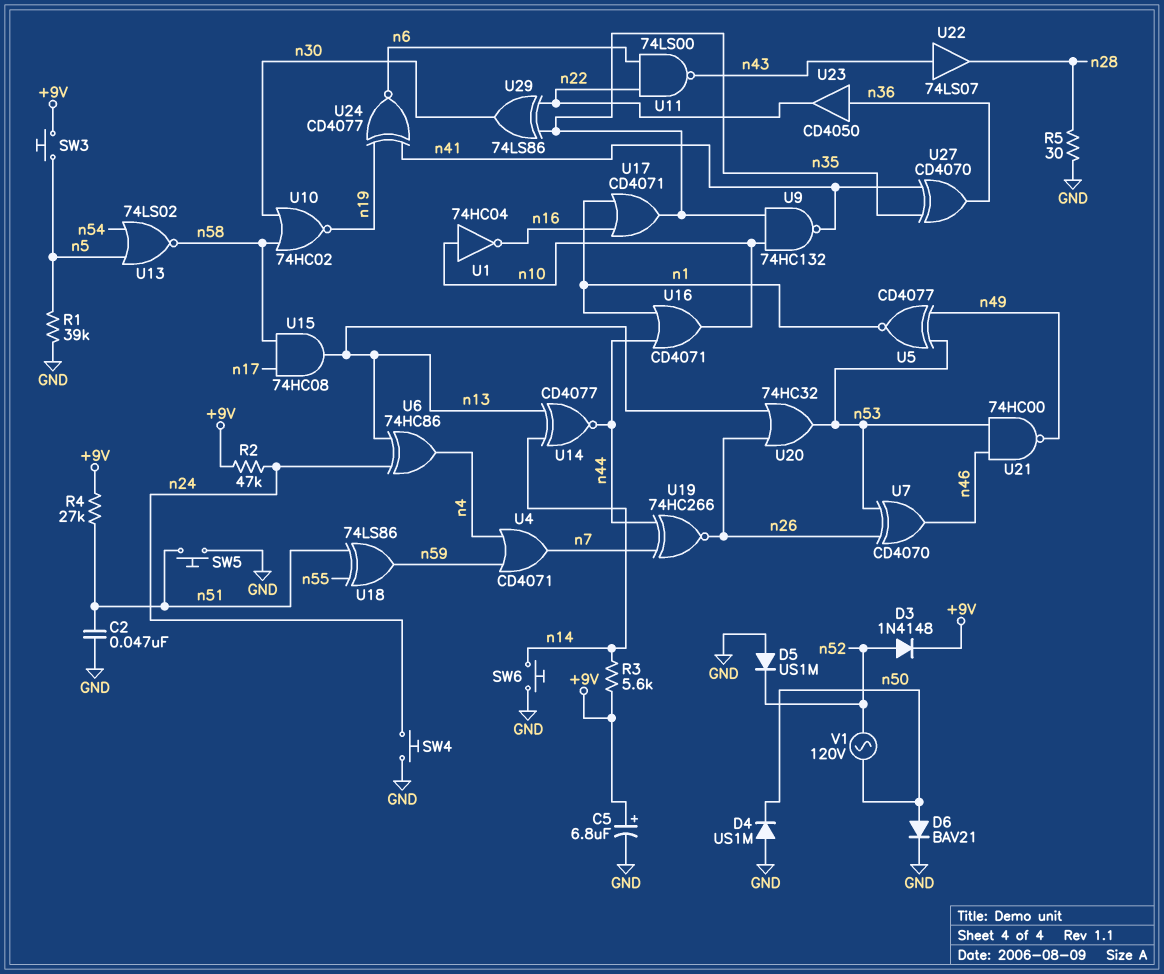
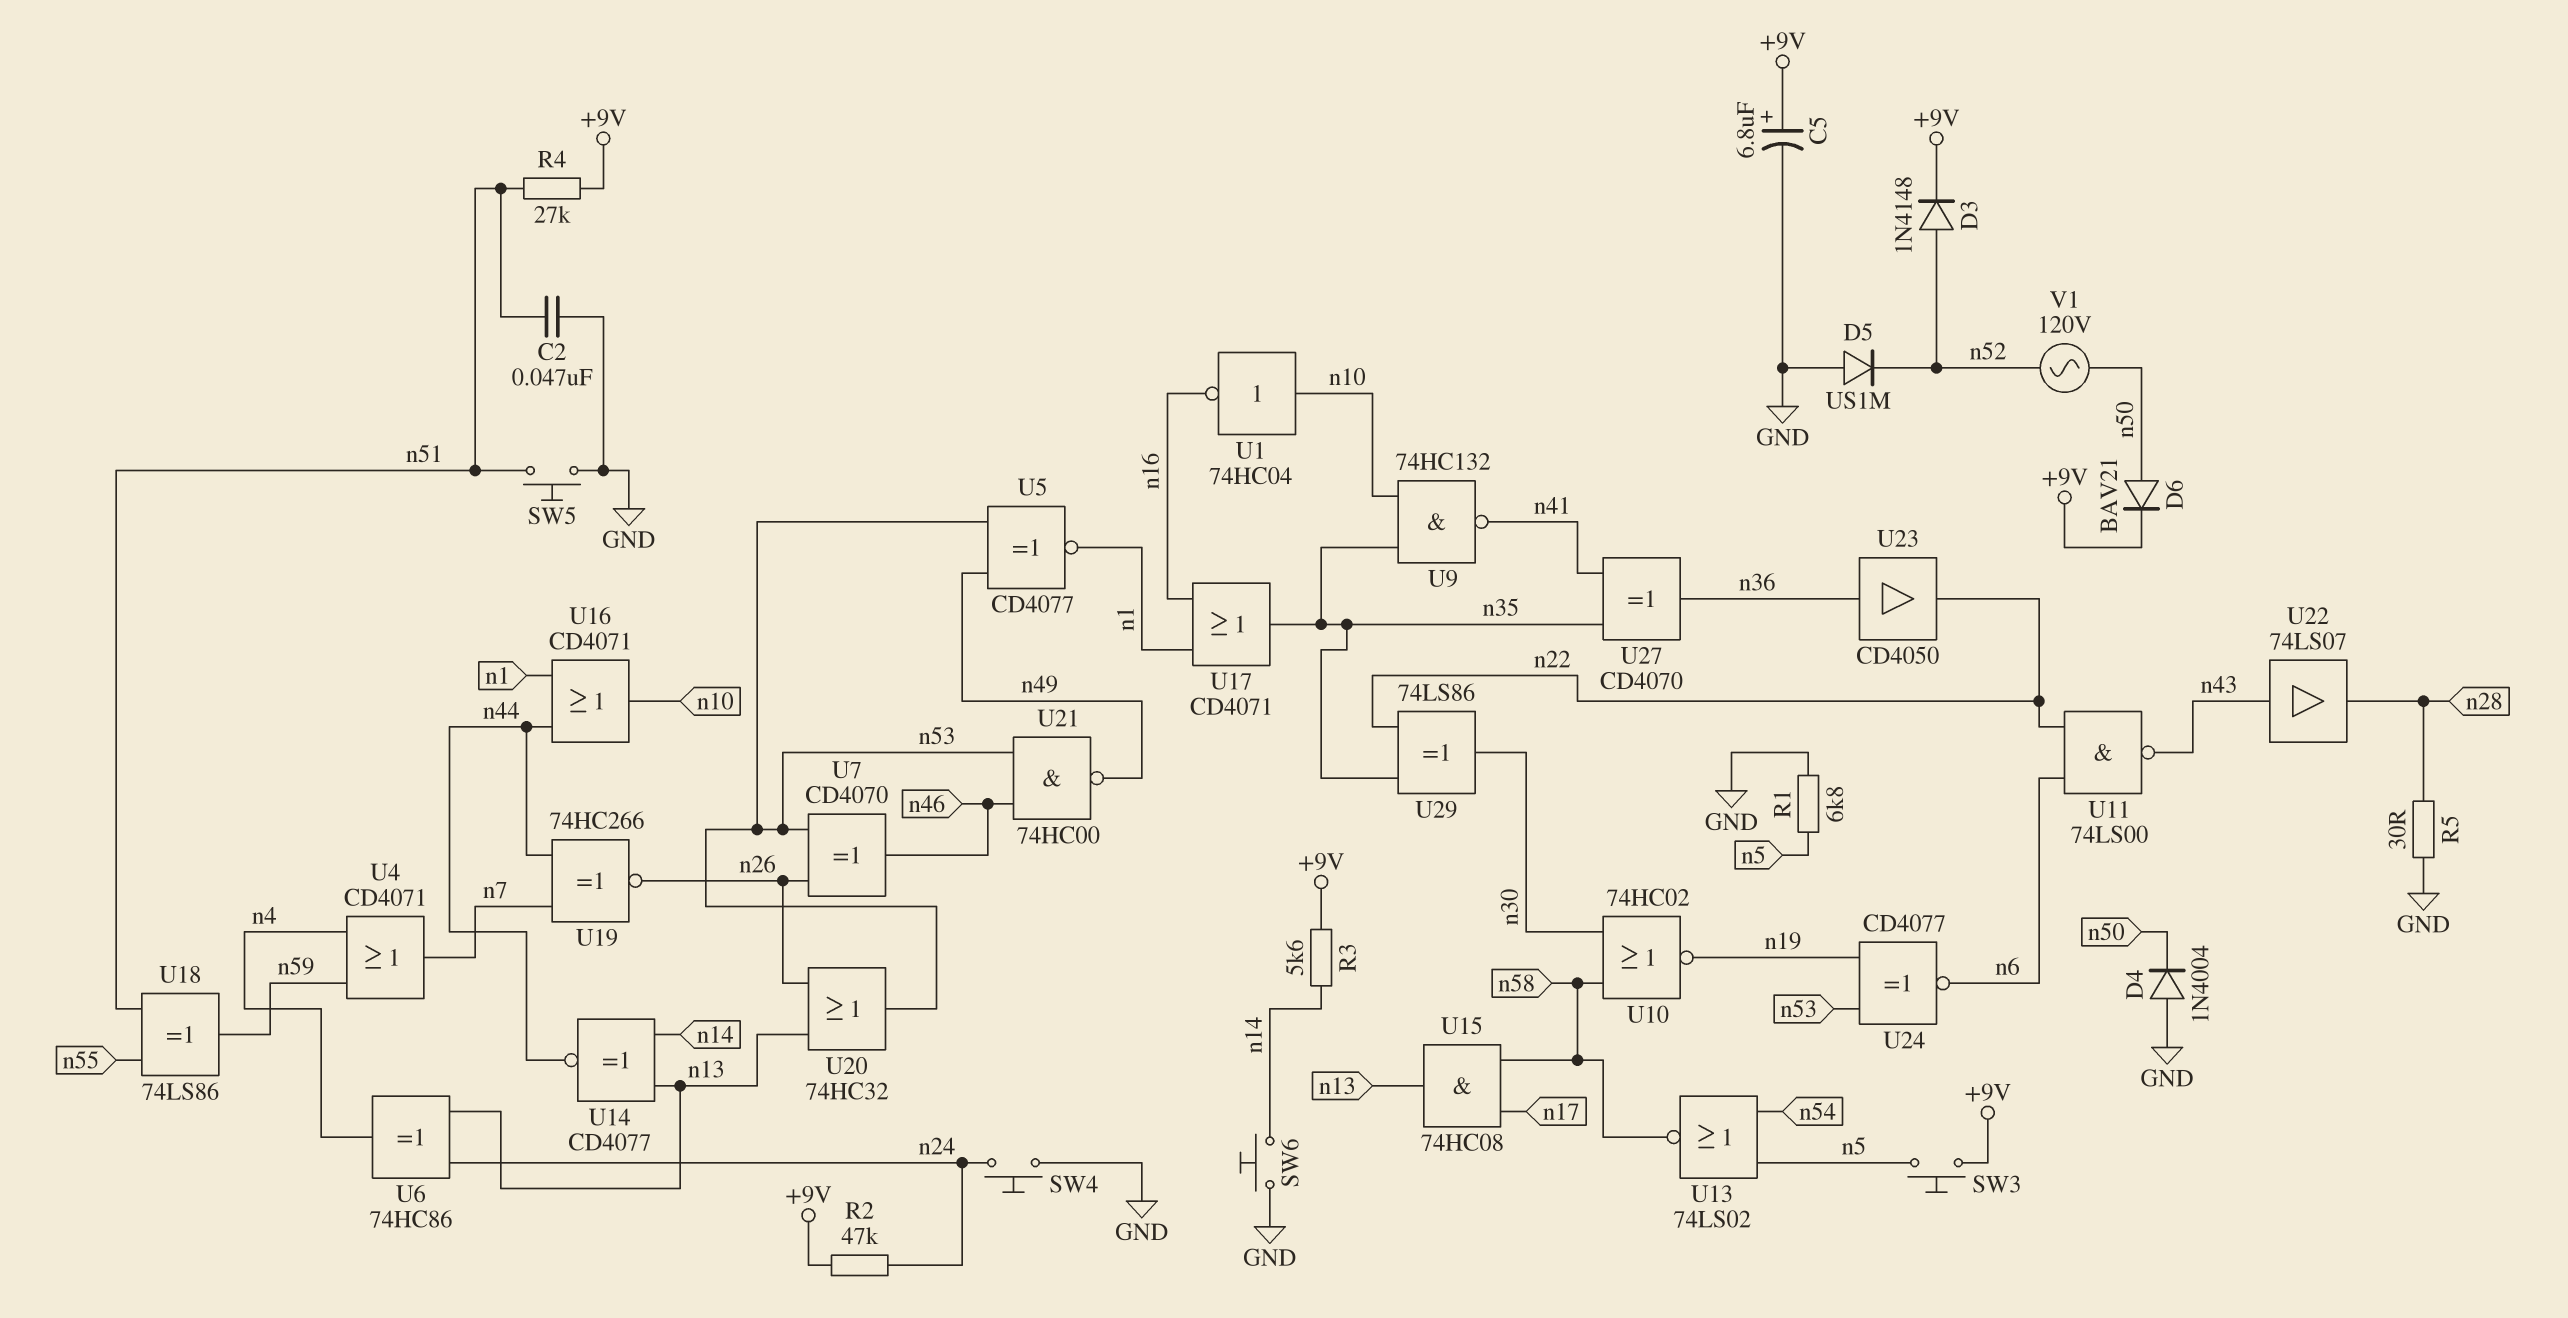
D4: diode US1M (A GND, K n50) -> diode 1N4004 (A GND, K n50)
D6: diode BAV21 (A n50, K GND) -> diode BAV21 (A n50, K +9V)
R1: 39k (GND, n5) -> 6.8k (GND, n5)
U24: XNOR CD4077 (in n19, in n41, out n6) -> XNOR CD4077 (in n19, in n53, out n6)

